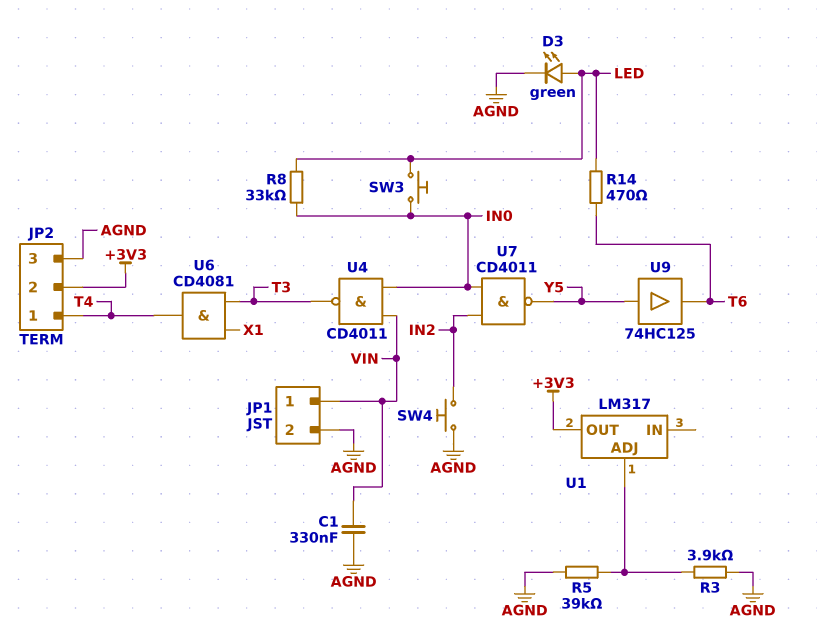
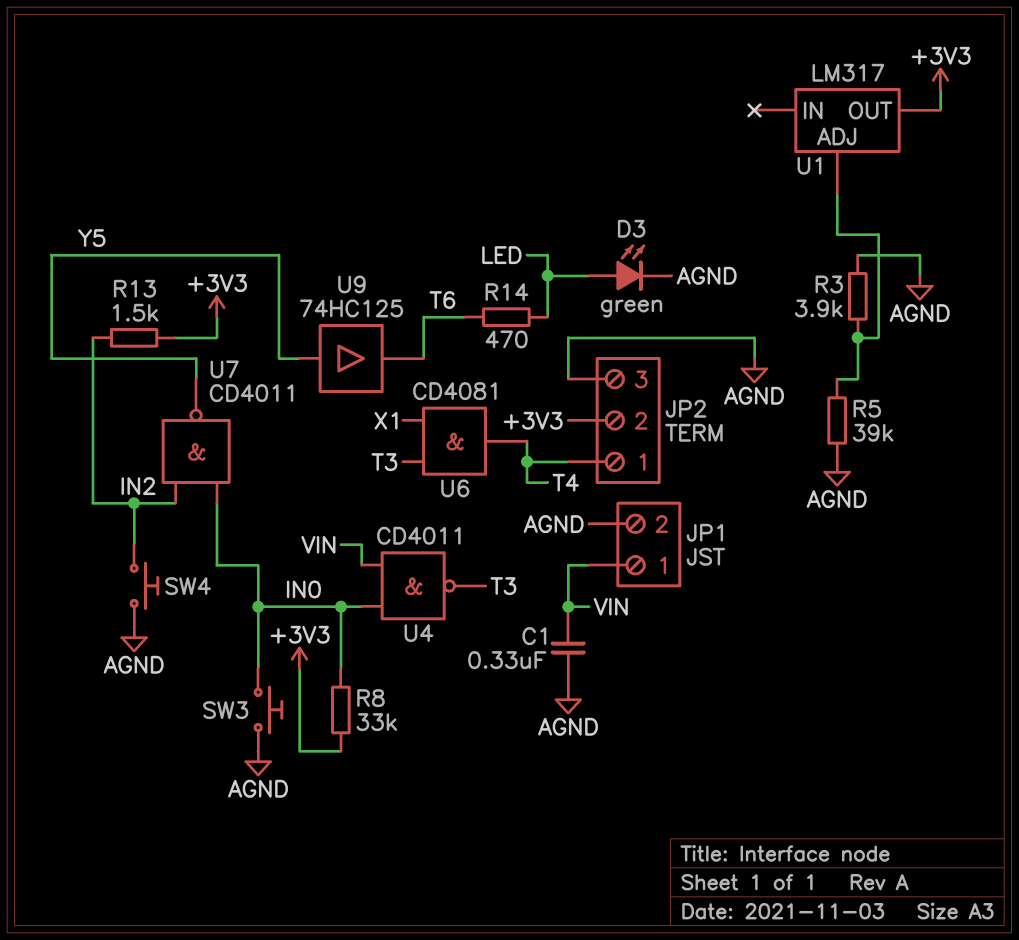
R8: 33k (IN0, LED) -> 33k (+3V3, IN0)
R13: none -> 1.5k (+3V3, IN2)
SW3: button (IN0, LED) -> button (AGND, IN0)

